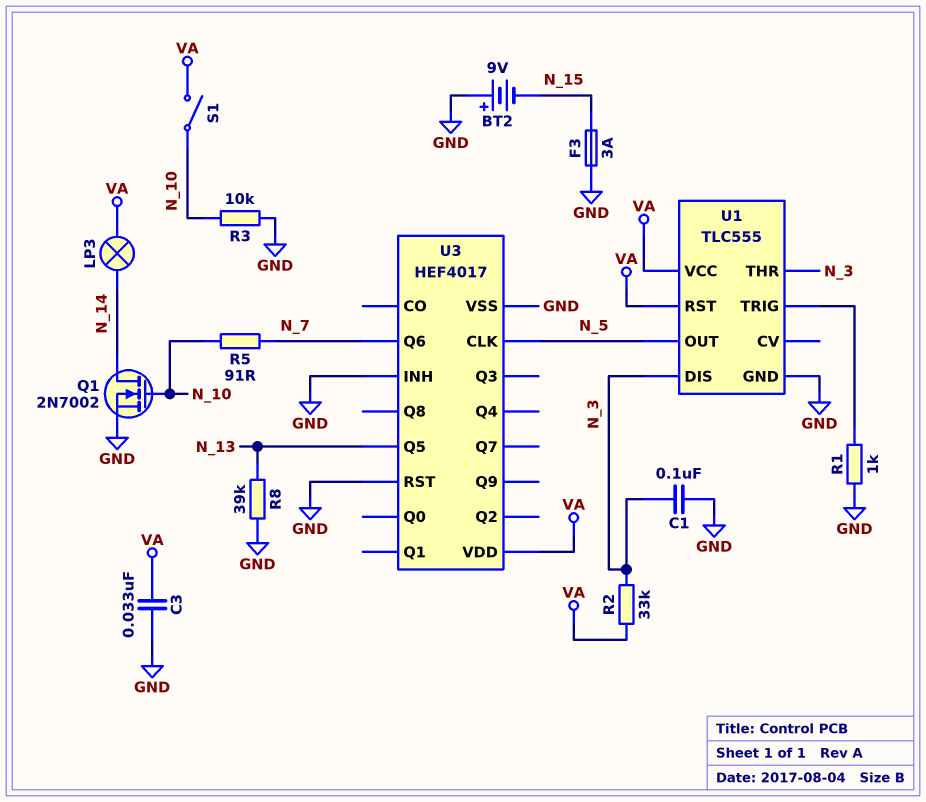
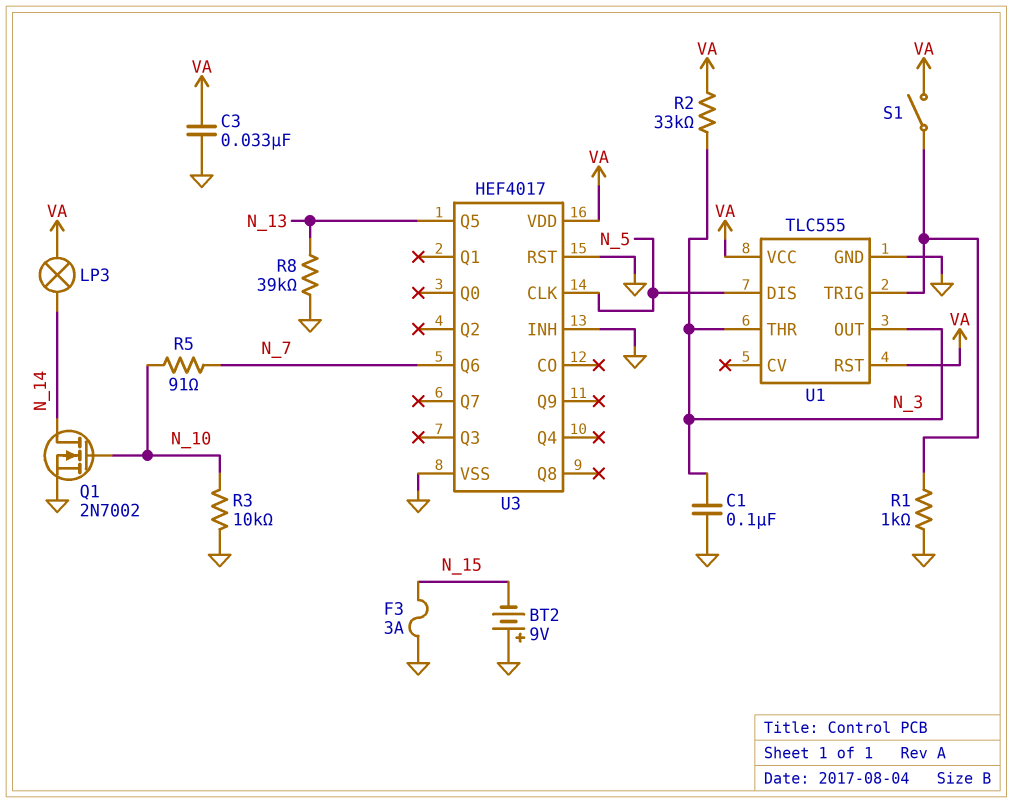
S1: switch (N_10, VA) -> switch (U1/TRIG, VA)
U1 pin DIS: N_3 -> N_5
U1 pin OUT: N_5 -> N_3

